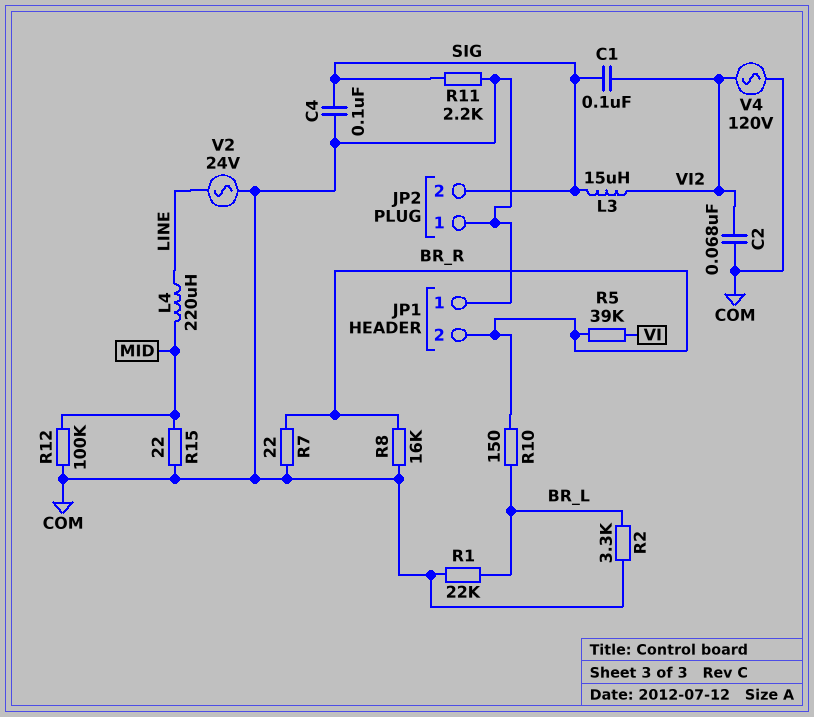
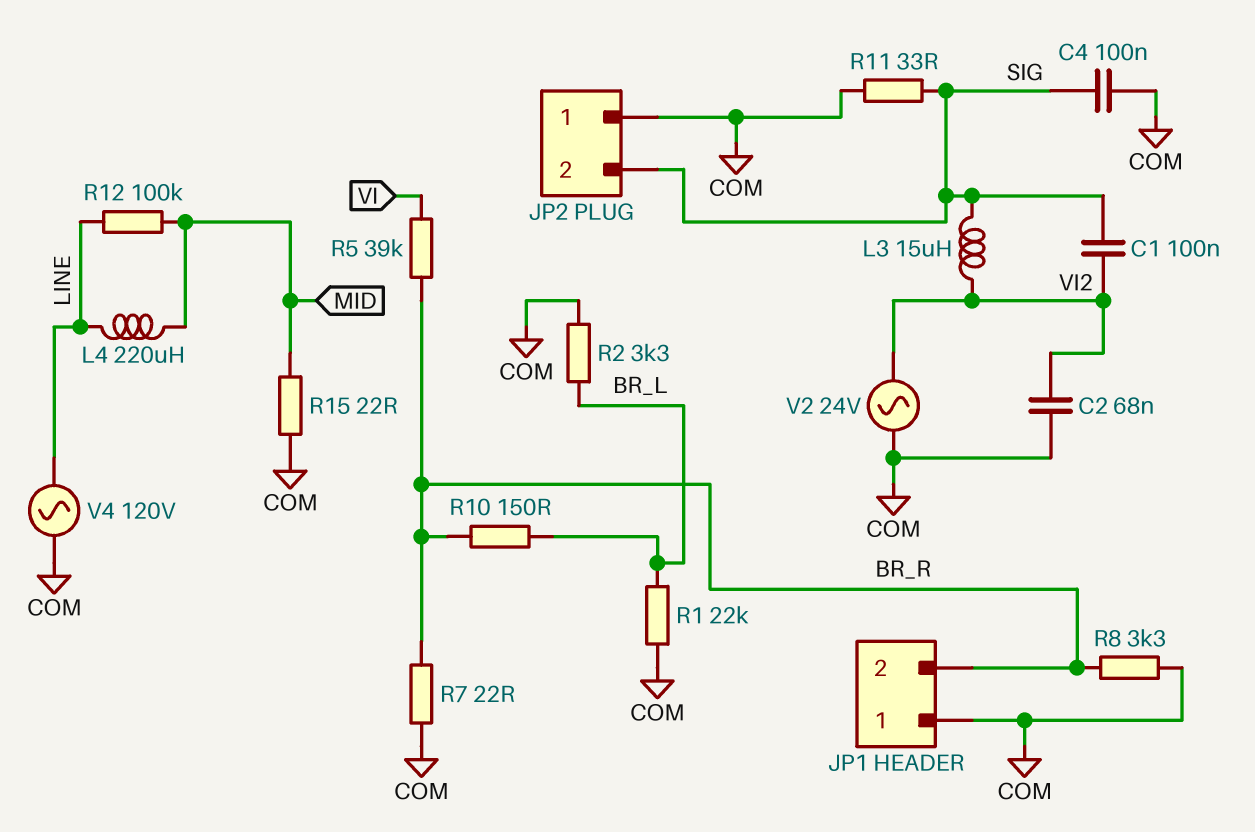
R8: 16k (BR_R, COM) -> 3.3k (BR_R, COM)
R11: 2.2k (COM, SIG) -> 33 (COM, SIG)
R12: 100k (COM, MID) -> 100k (LINE, MID)
V2: AC 24V (COM, LINE) -> AC 24V (COM, VI2)
V4: AC 120V (COM, VI2) -> AC 120V (COM, LINE)

